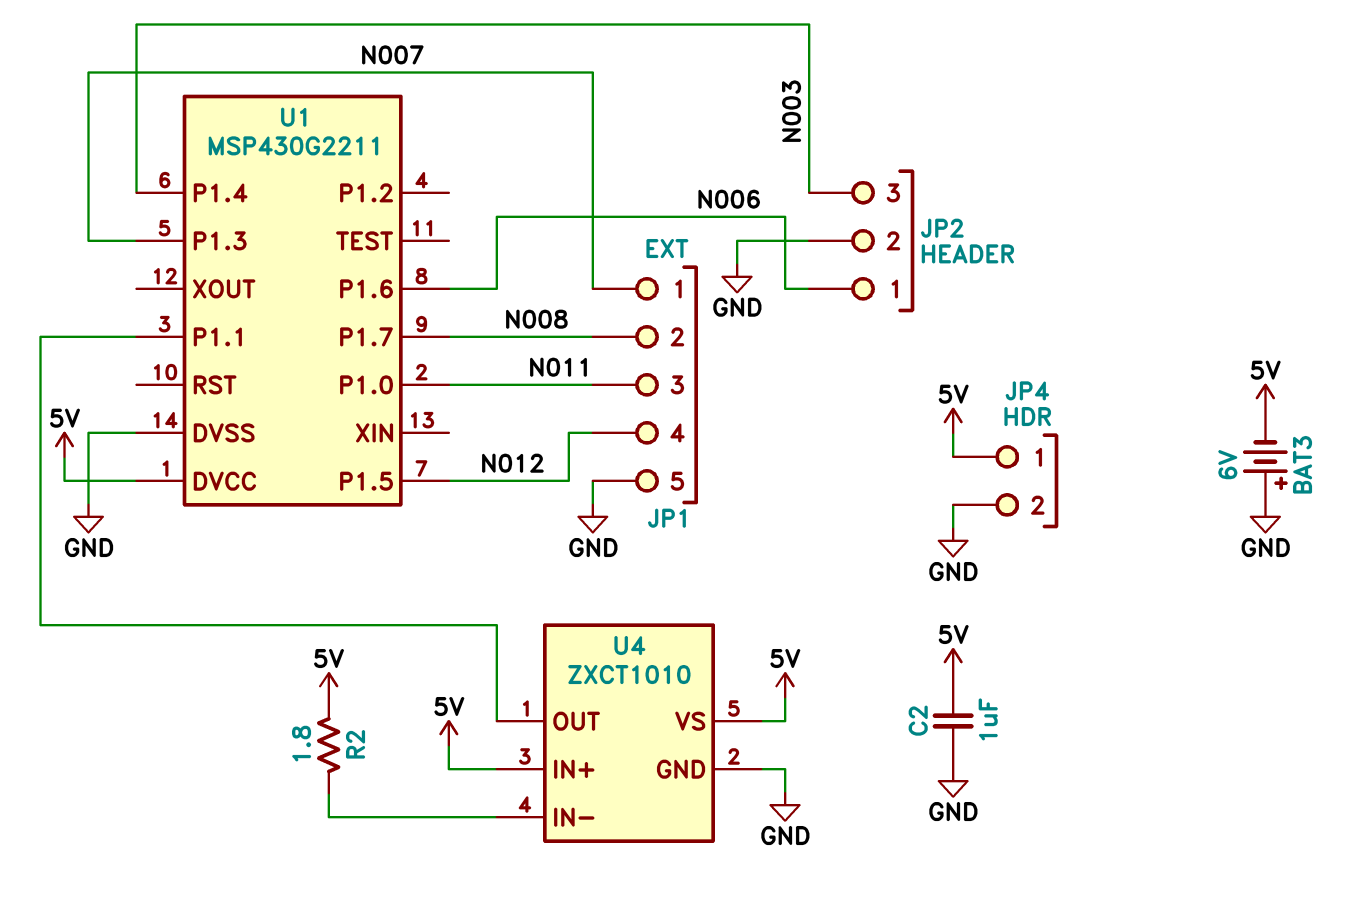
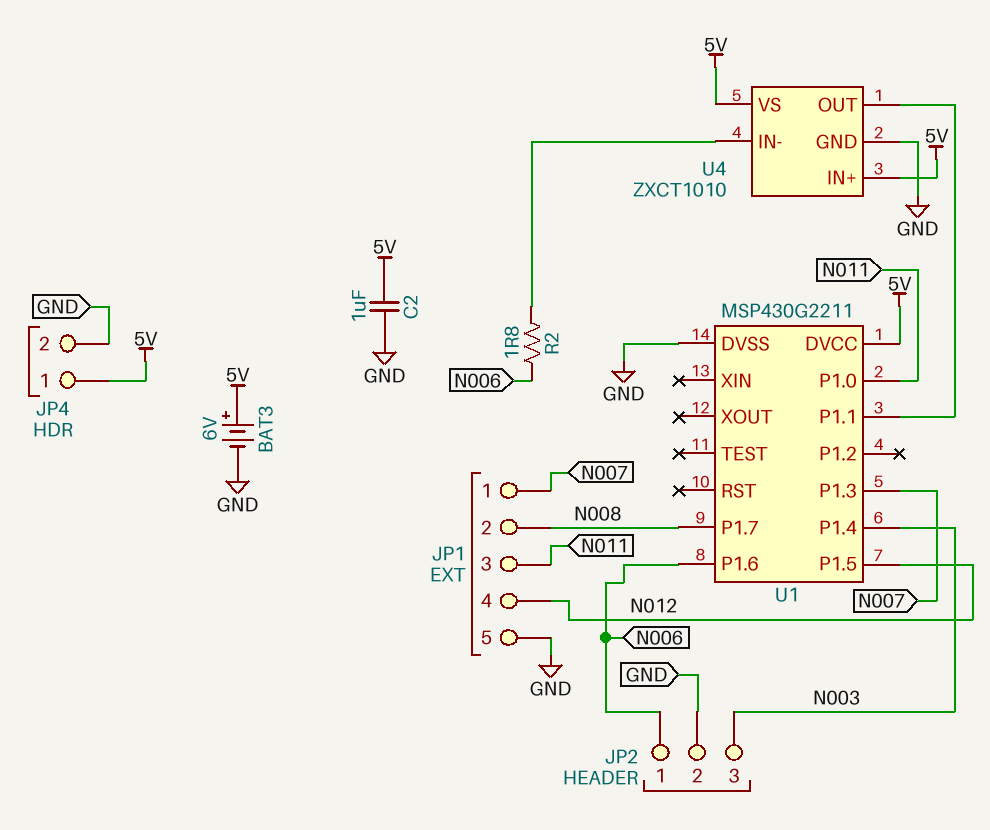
BAT3: 6V (plus GND, minus 5V) -> 6V (plus 5V, minus GND)
R2: 1.8 (5V, U4/IN-) -> 1.8 (N006, U4/IN-)

